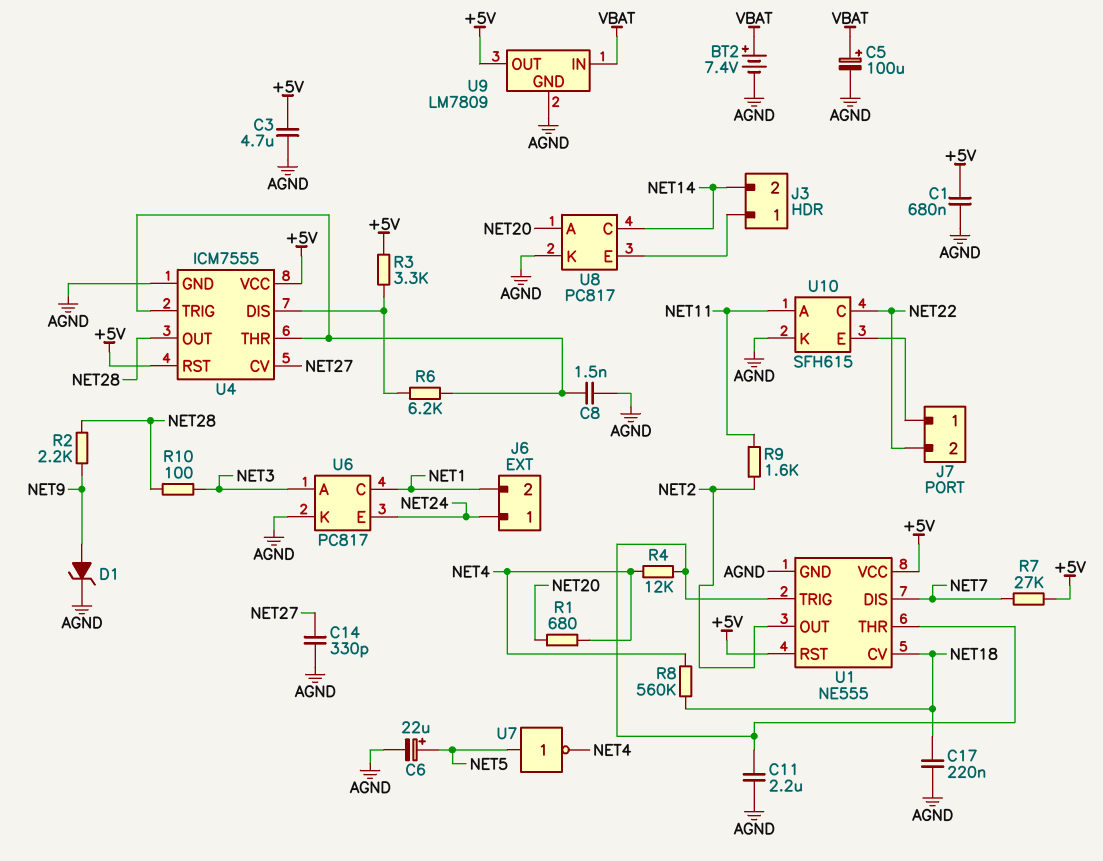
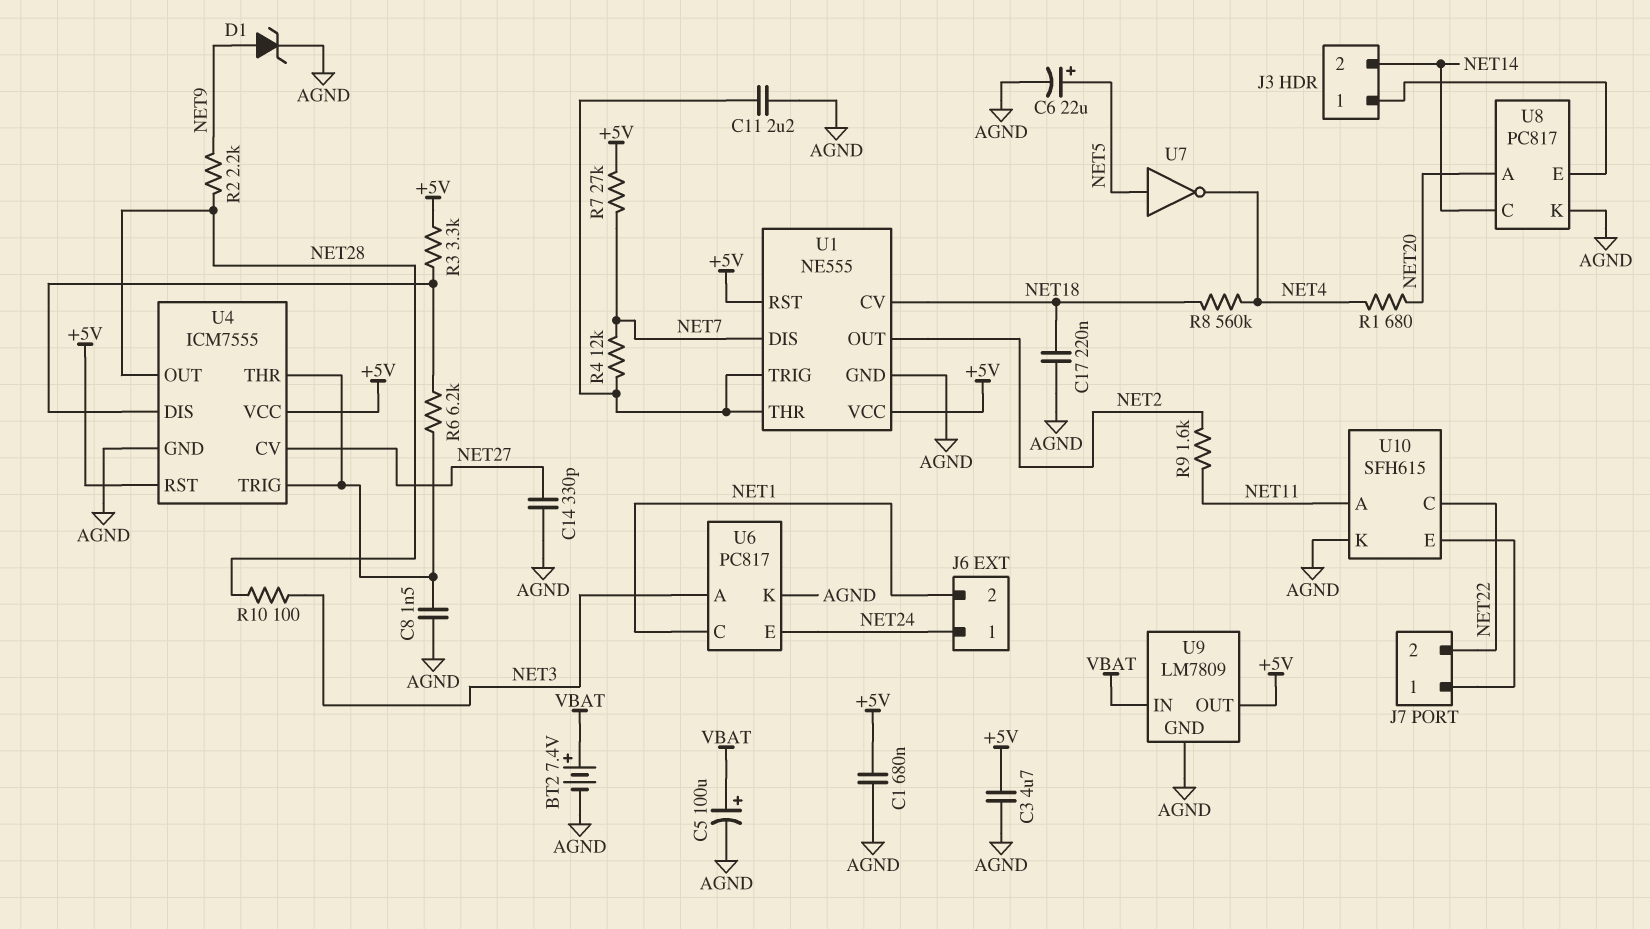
R4: 12k (NET4, U1/THR) -> 12k (NET7, U1/THR)

